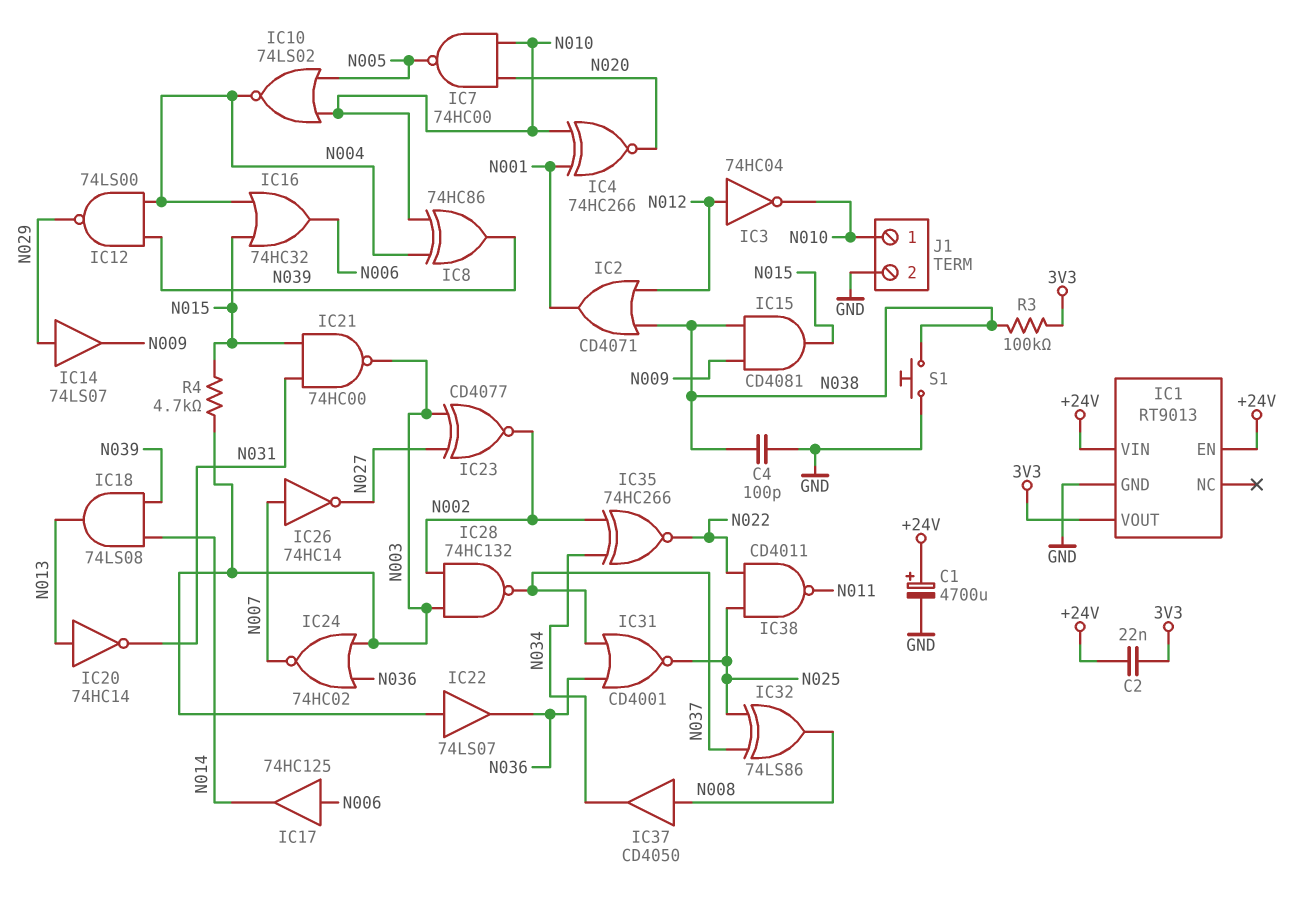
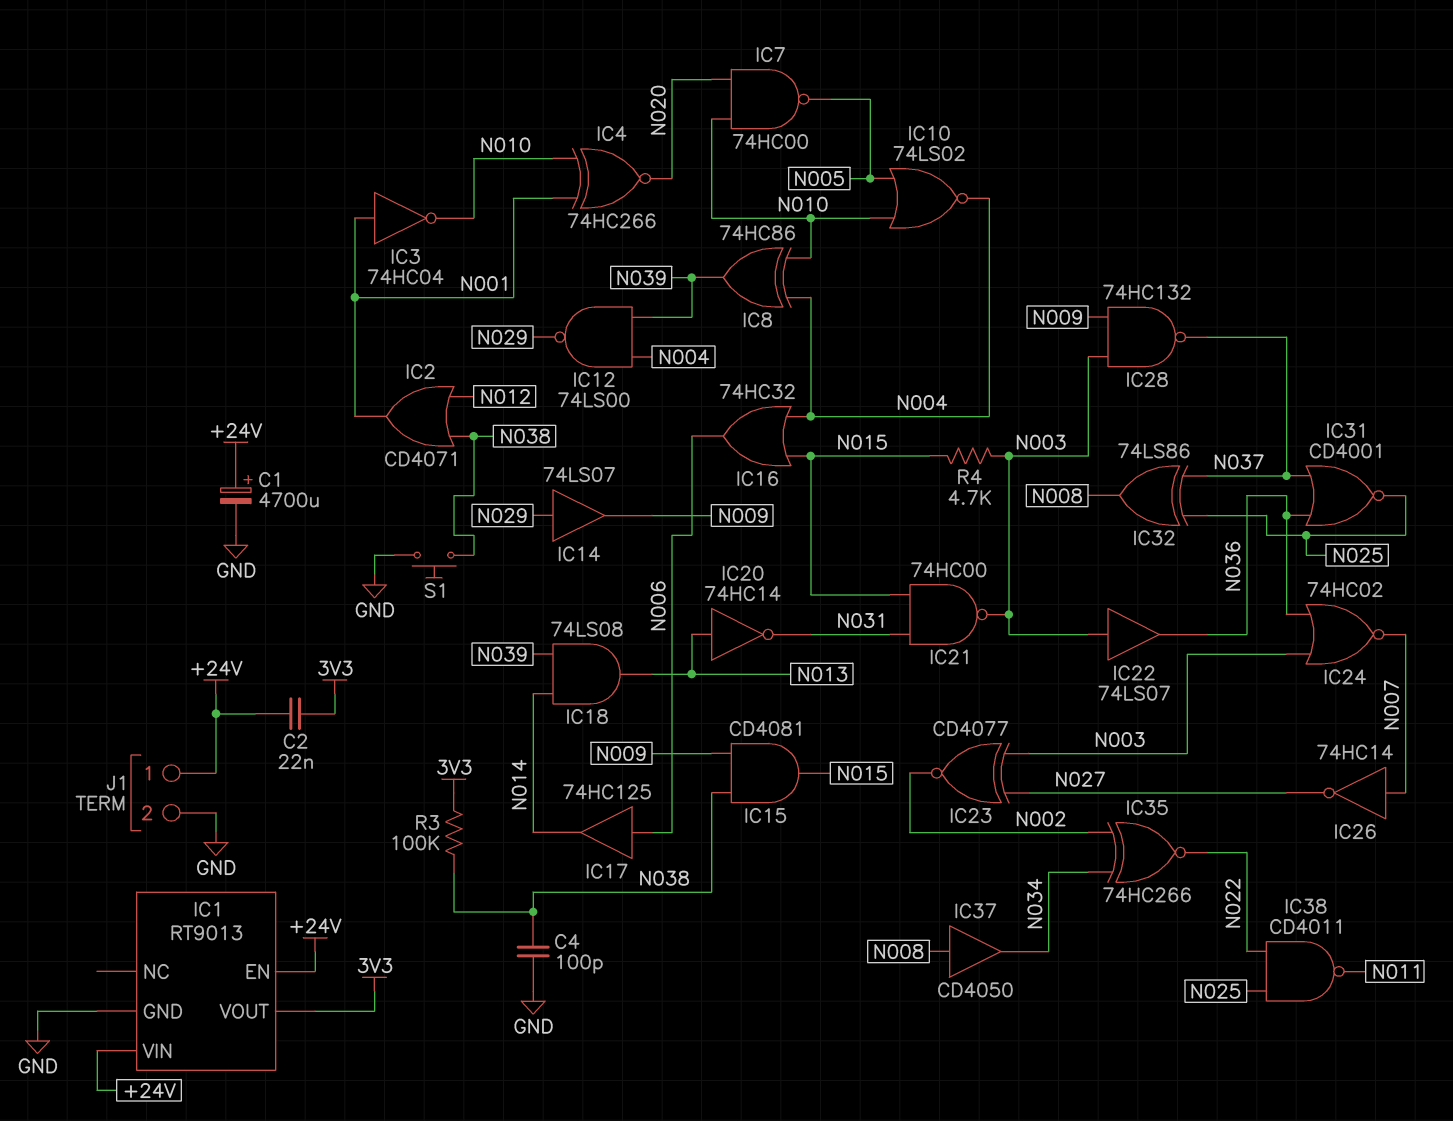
IC3: NOT 74HC04 (in N012, out N010) -> NOT 74HC04 (in N001, out N010)
IC28: NAND 74HC132 (in N002, in N003, out N037) -> NAND 74HC132 (in N003, in N009, out N037)
J1 pin 1: N010 -> +24V

